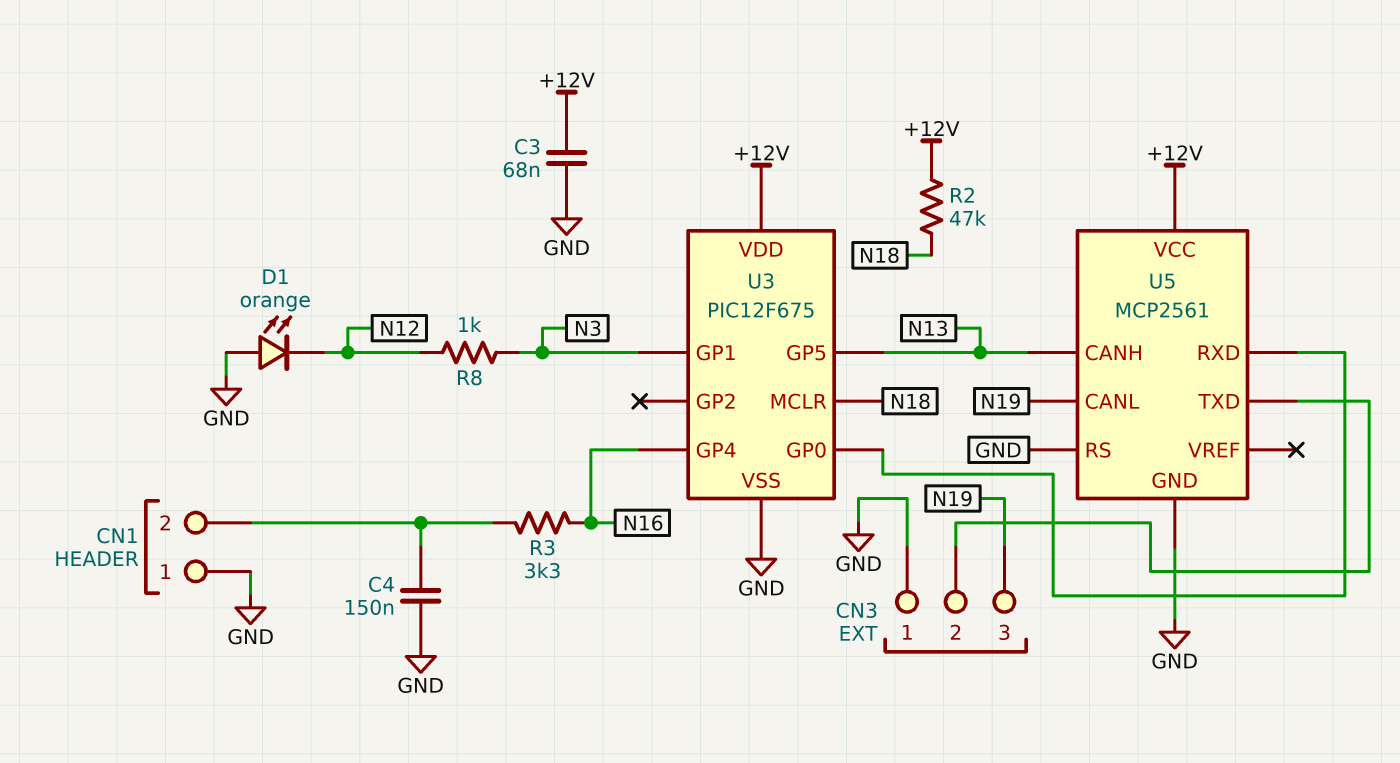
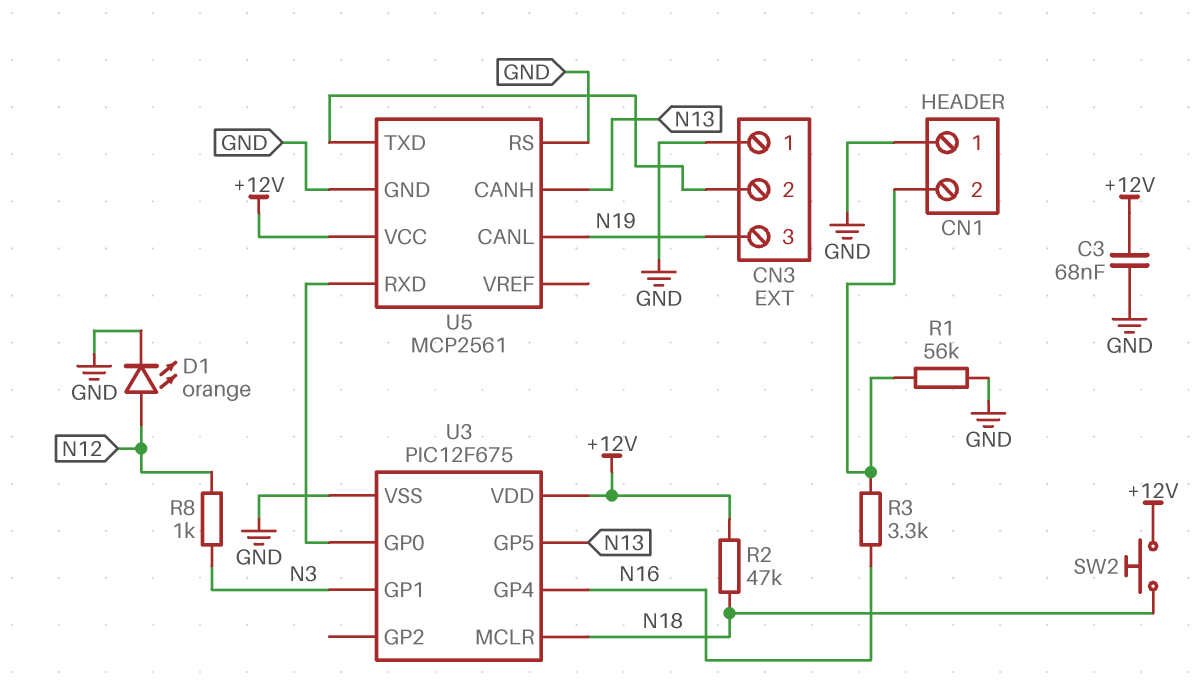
C4: 150nF (CN1/2, GND) -> none
D1: LED orange (A GND, K N12) -> LED orange (A N12, K GND)
R1: none -> 56k (CN1/2, GND)
SW2: none -> button (+12V, N18)

